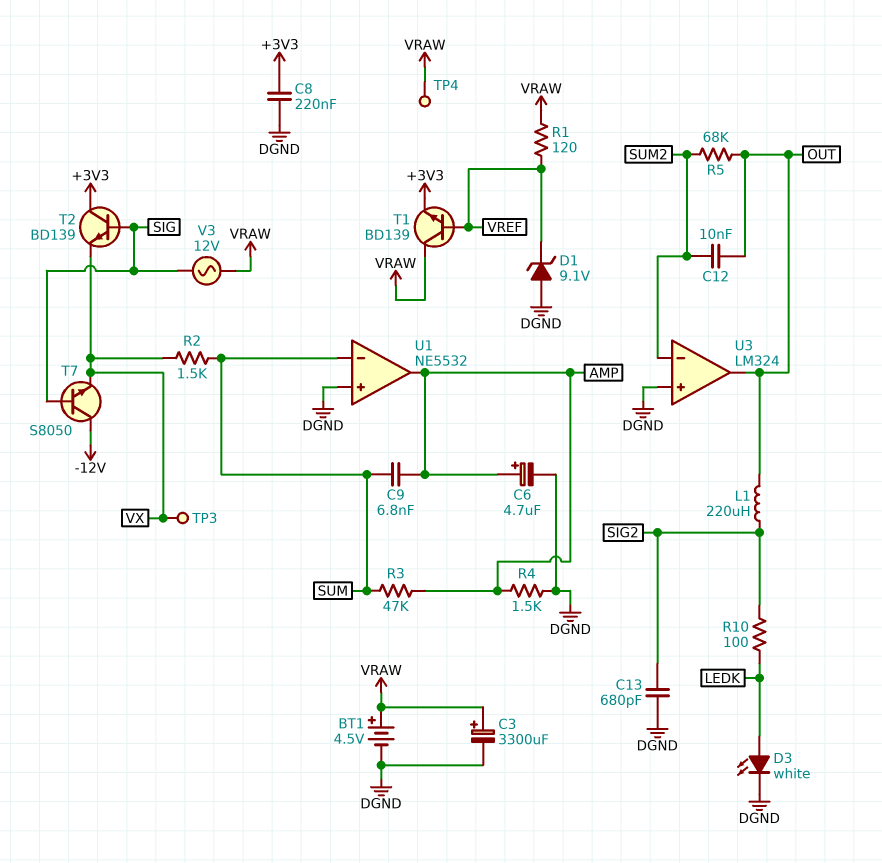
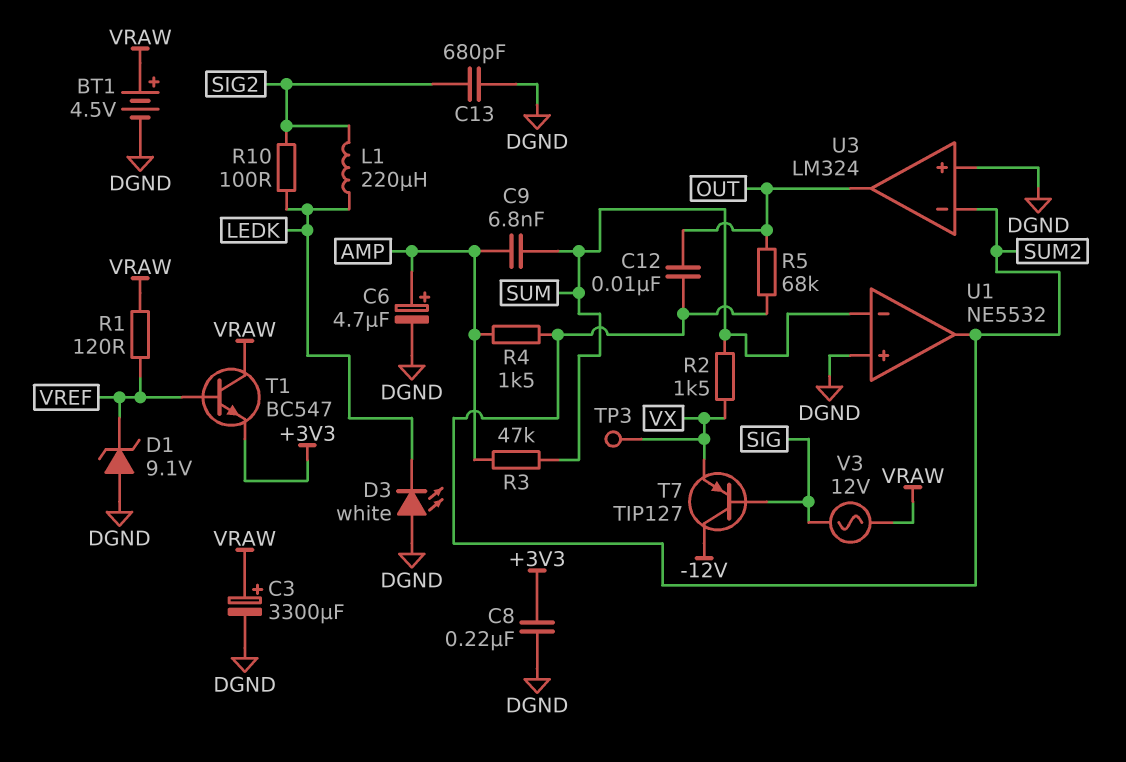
D3: LED white (A LEDK, K DGND) -> LED white (A DGND, K LEDK)
L1: 220uH (OUT, SIG2) -> 220uH (LEDK, SIG2)
R4: 1.5k (AMP, DGND) -> 1.5k (AMP, SUM2)
T1: NPN BD139 (B VREF, C VRAW, E +3V3) -> NPN BC547 (B VREF, C VRAW, E +3V3)
T2: NPN BD139 (B SIG, C +3V3, E VX) -> none
T7: NPN S8050 (B SIG, C -12V, E VX) -> PNP TIP127 (B SIG, C -12V, E VX)
TP4: test point (VRAW) -> none
U1 pin out: AMP -> SUM2

